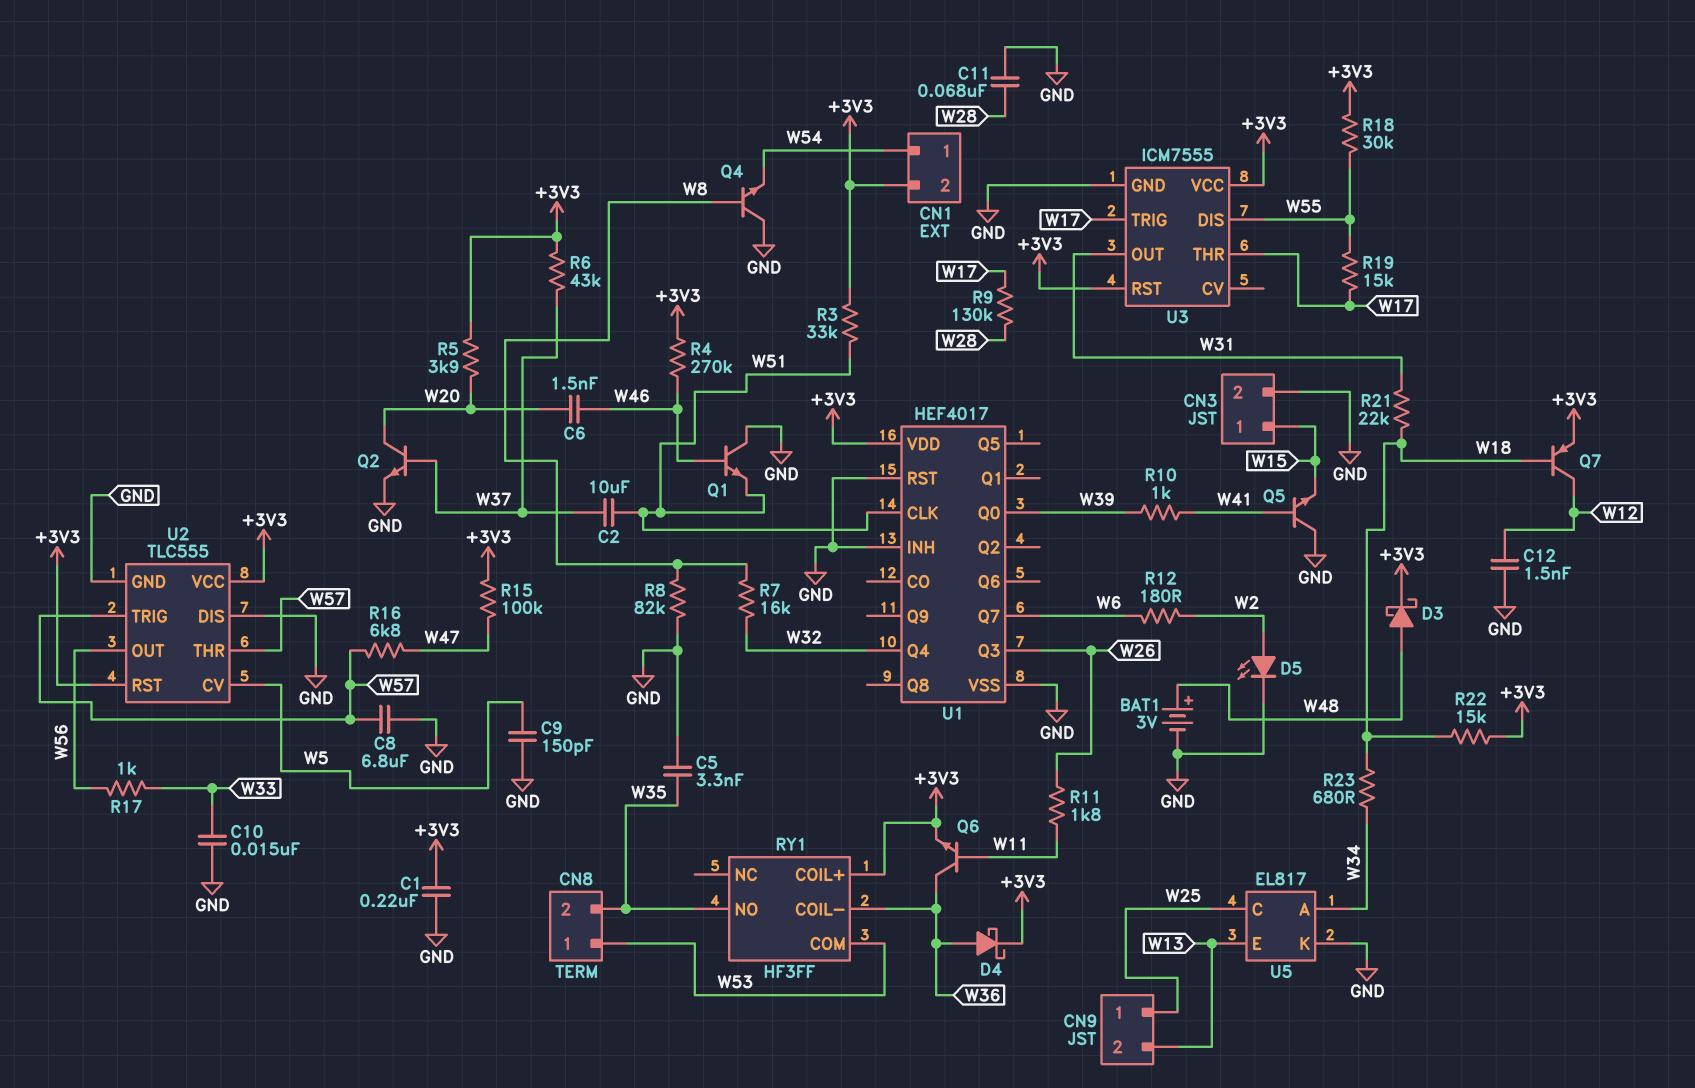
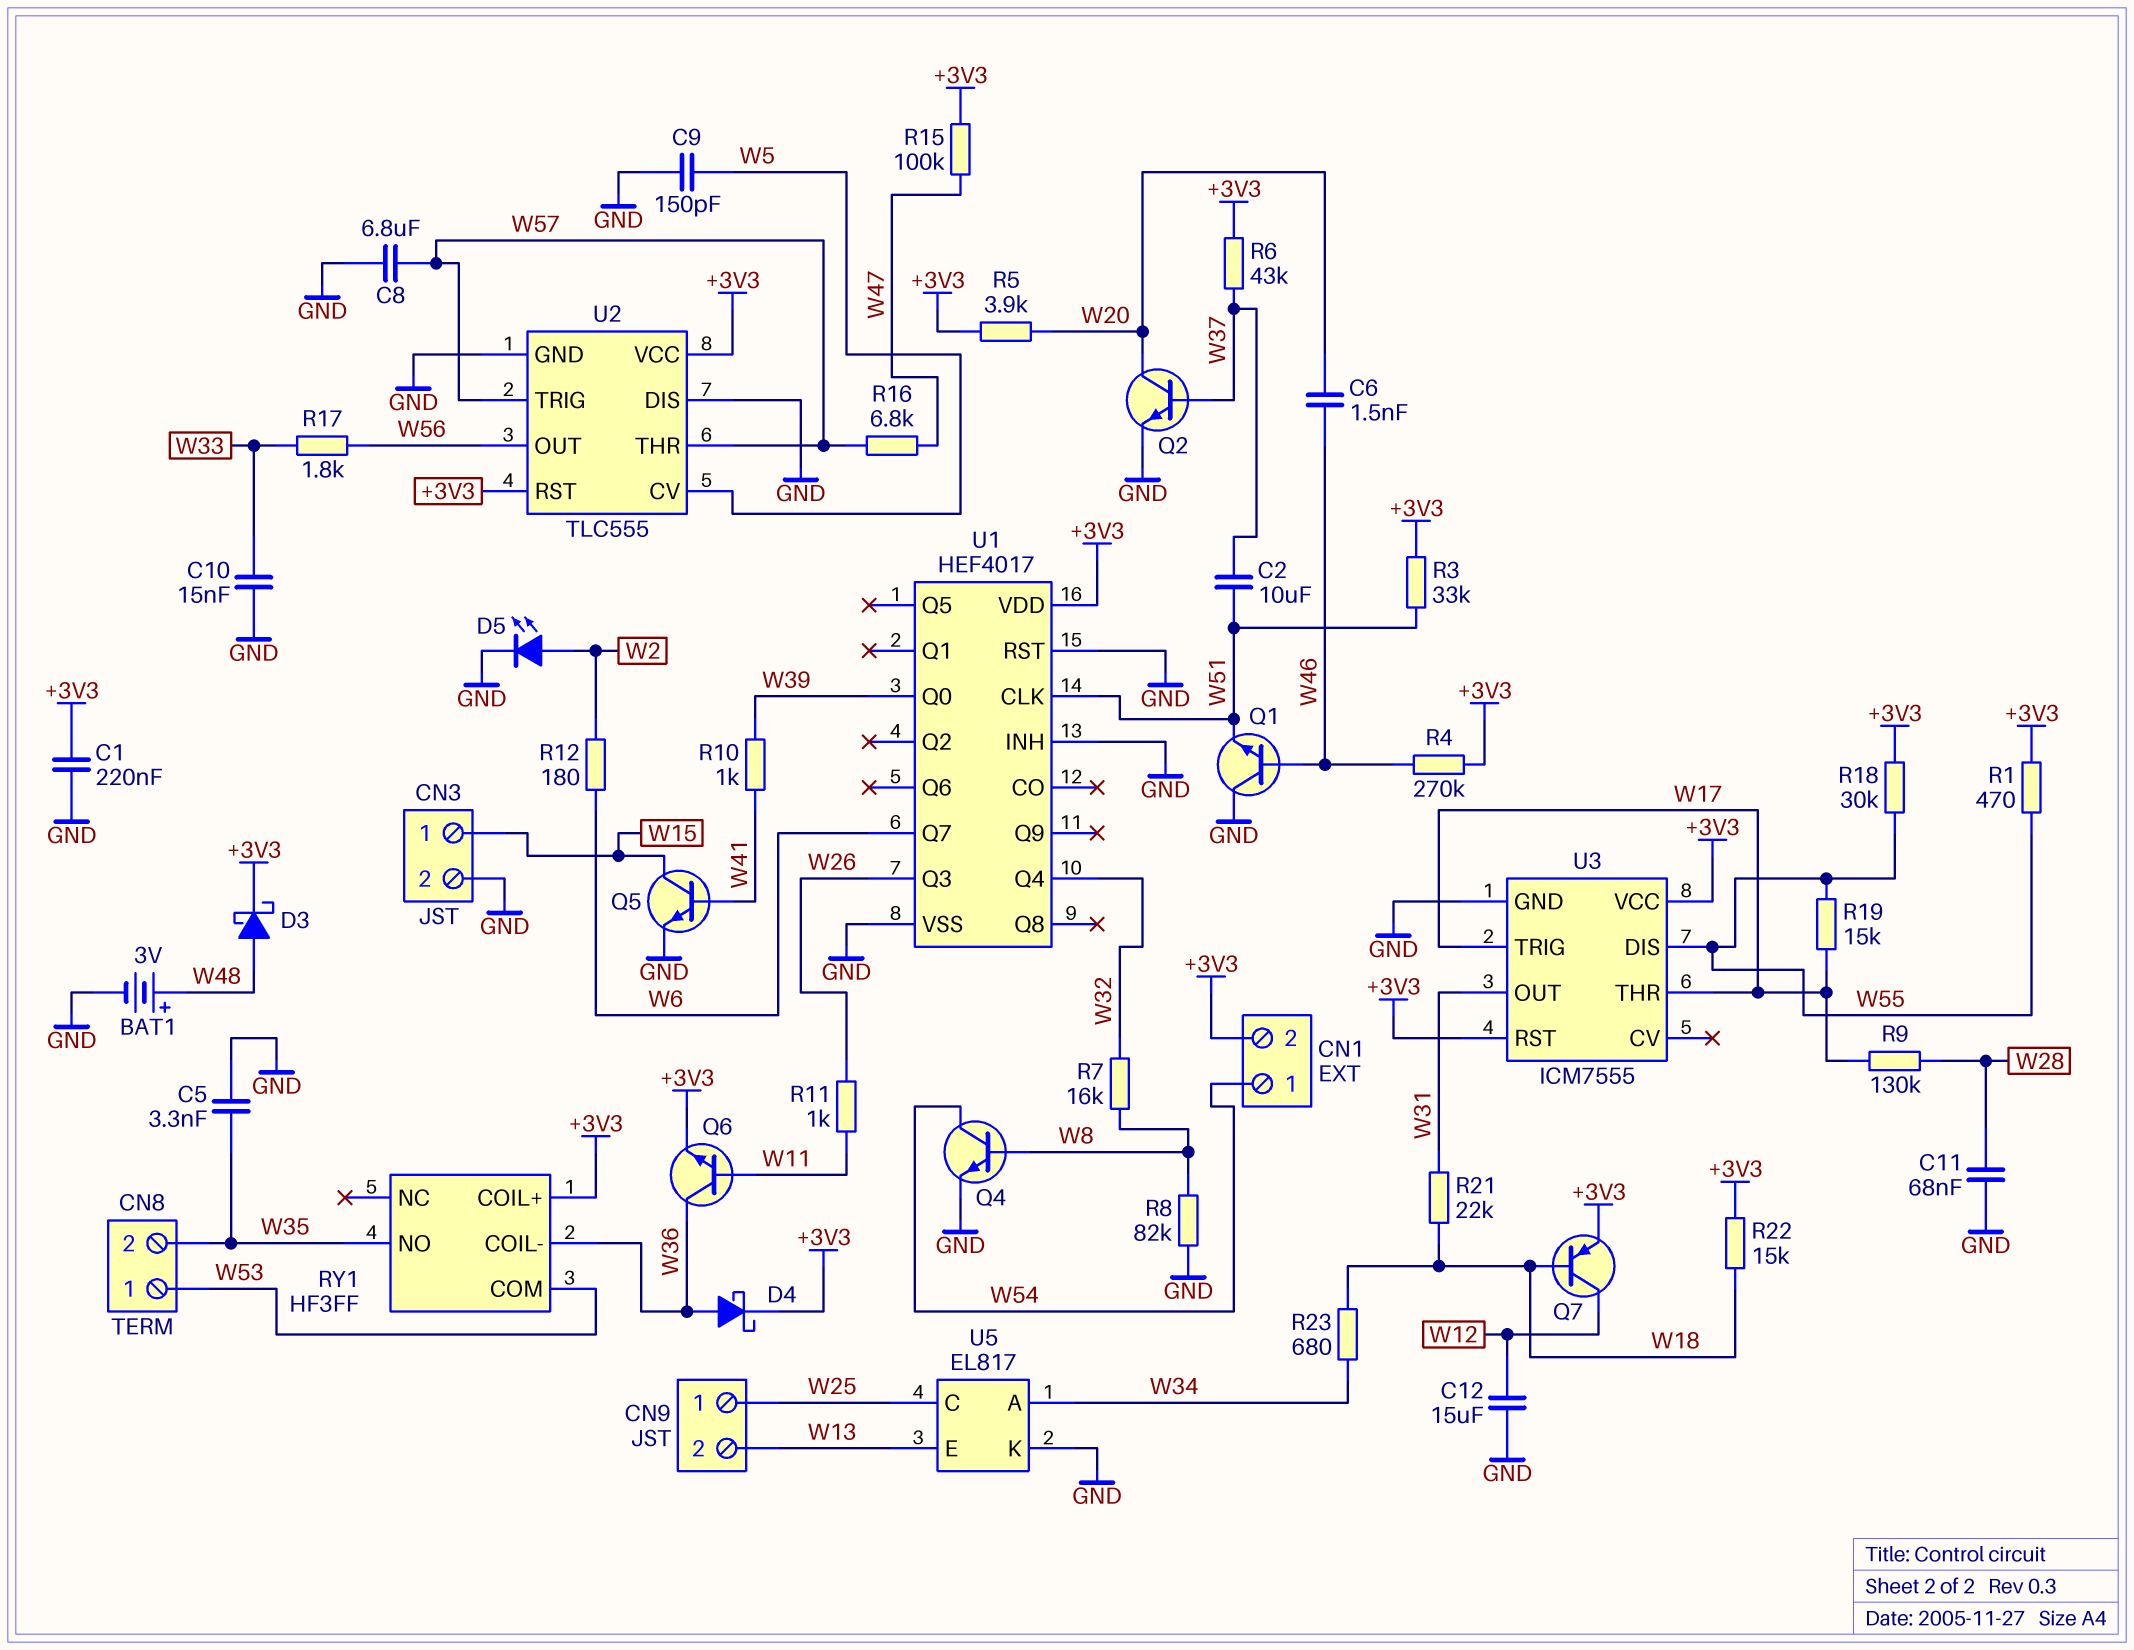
C12: 1.5nF (GND, W12) -> 15uF (GND, W12)
Q4: NPN (B W8, C GND, E W54) -> NPN (B W8, C W54, E GND)
Q5: NPN (B W41, C GND, E W15) -> NPN (B W41, C W15, E GND)
R1: none -> 470 (+3V3, W55)
R11: 1.8k (W11, W26) -> 1k (W11, W26)
R17: 1k (W33, W56) -> 1.8k (W33, W56)

